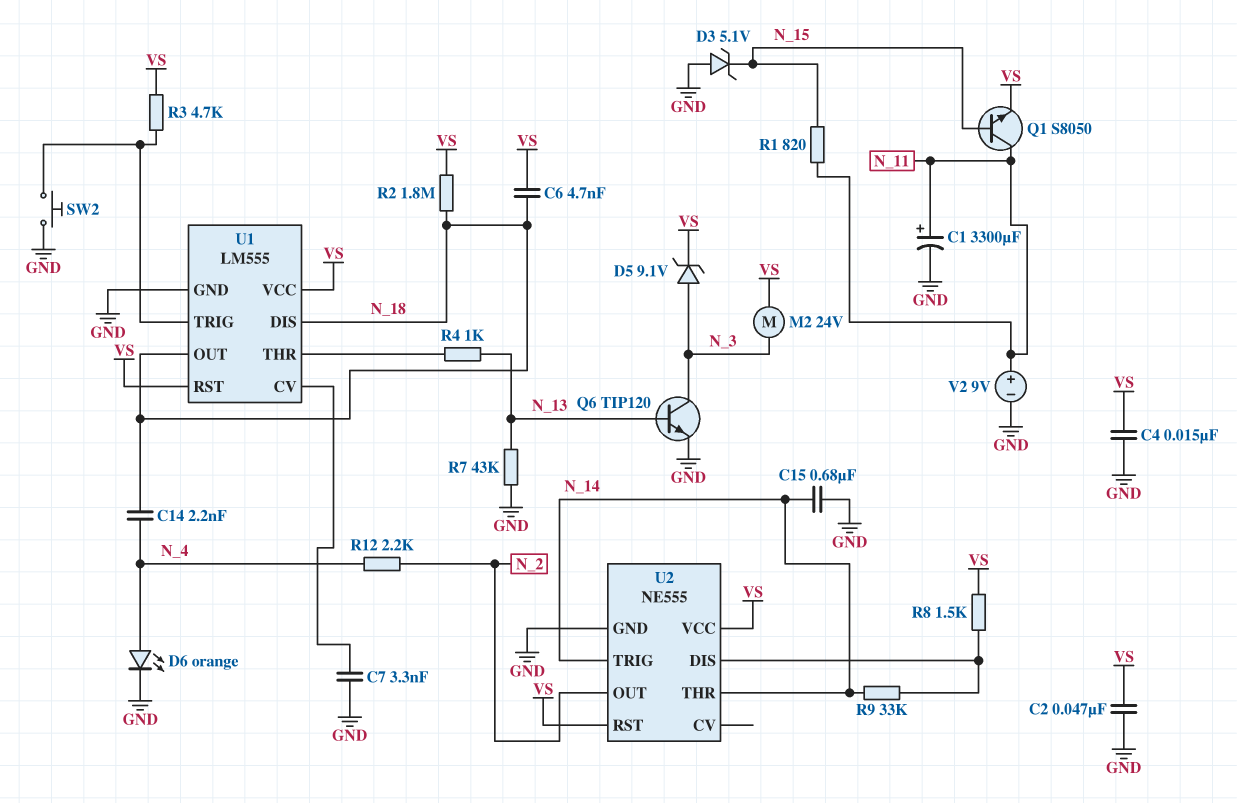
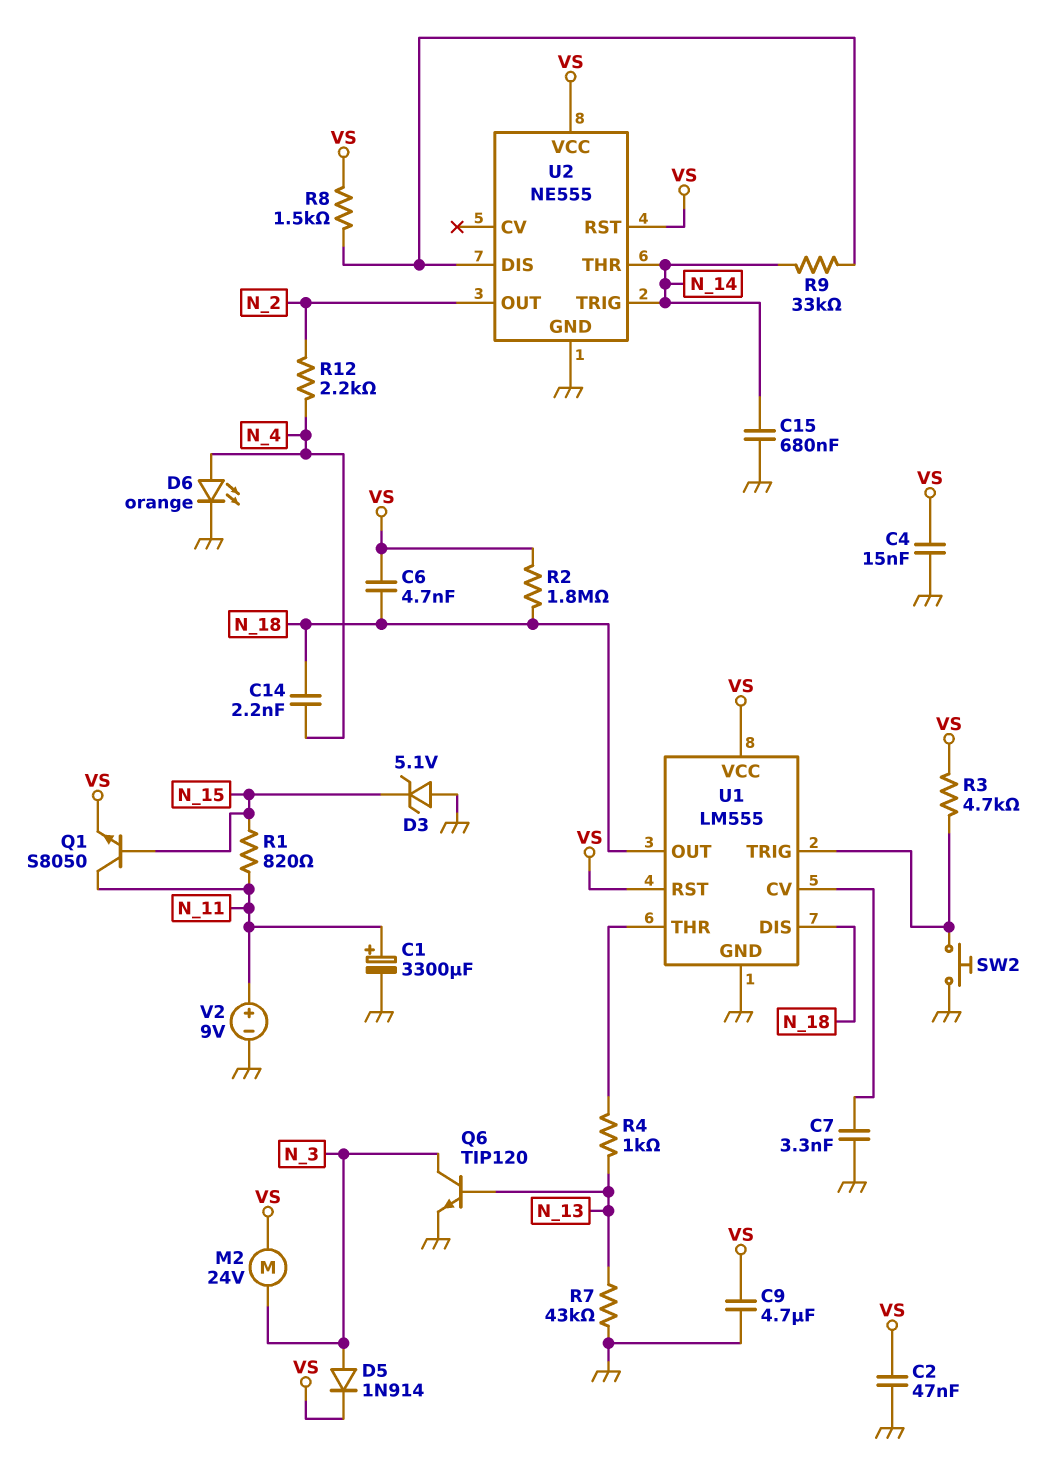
C9: none -> 4.7uF (GND, VS)
D5: zener 9.1V (A N_3, K VS) -> diode 1N914 (A N_3, K VS)

